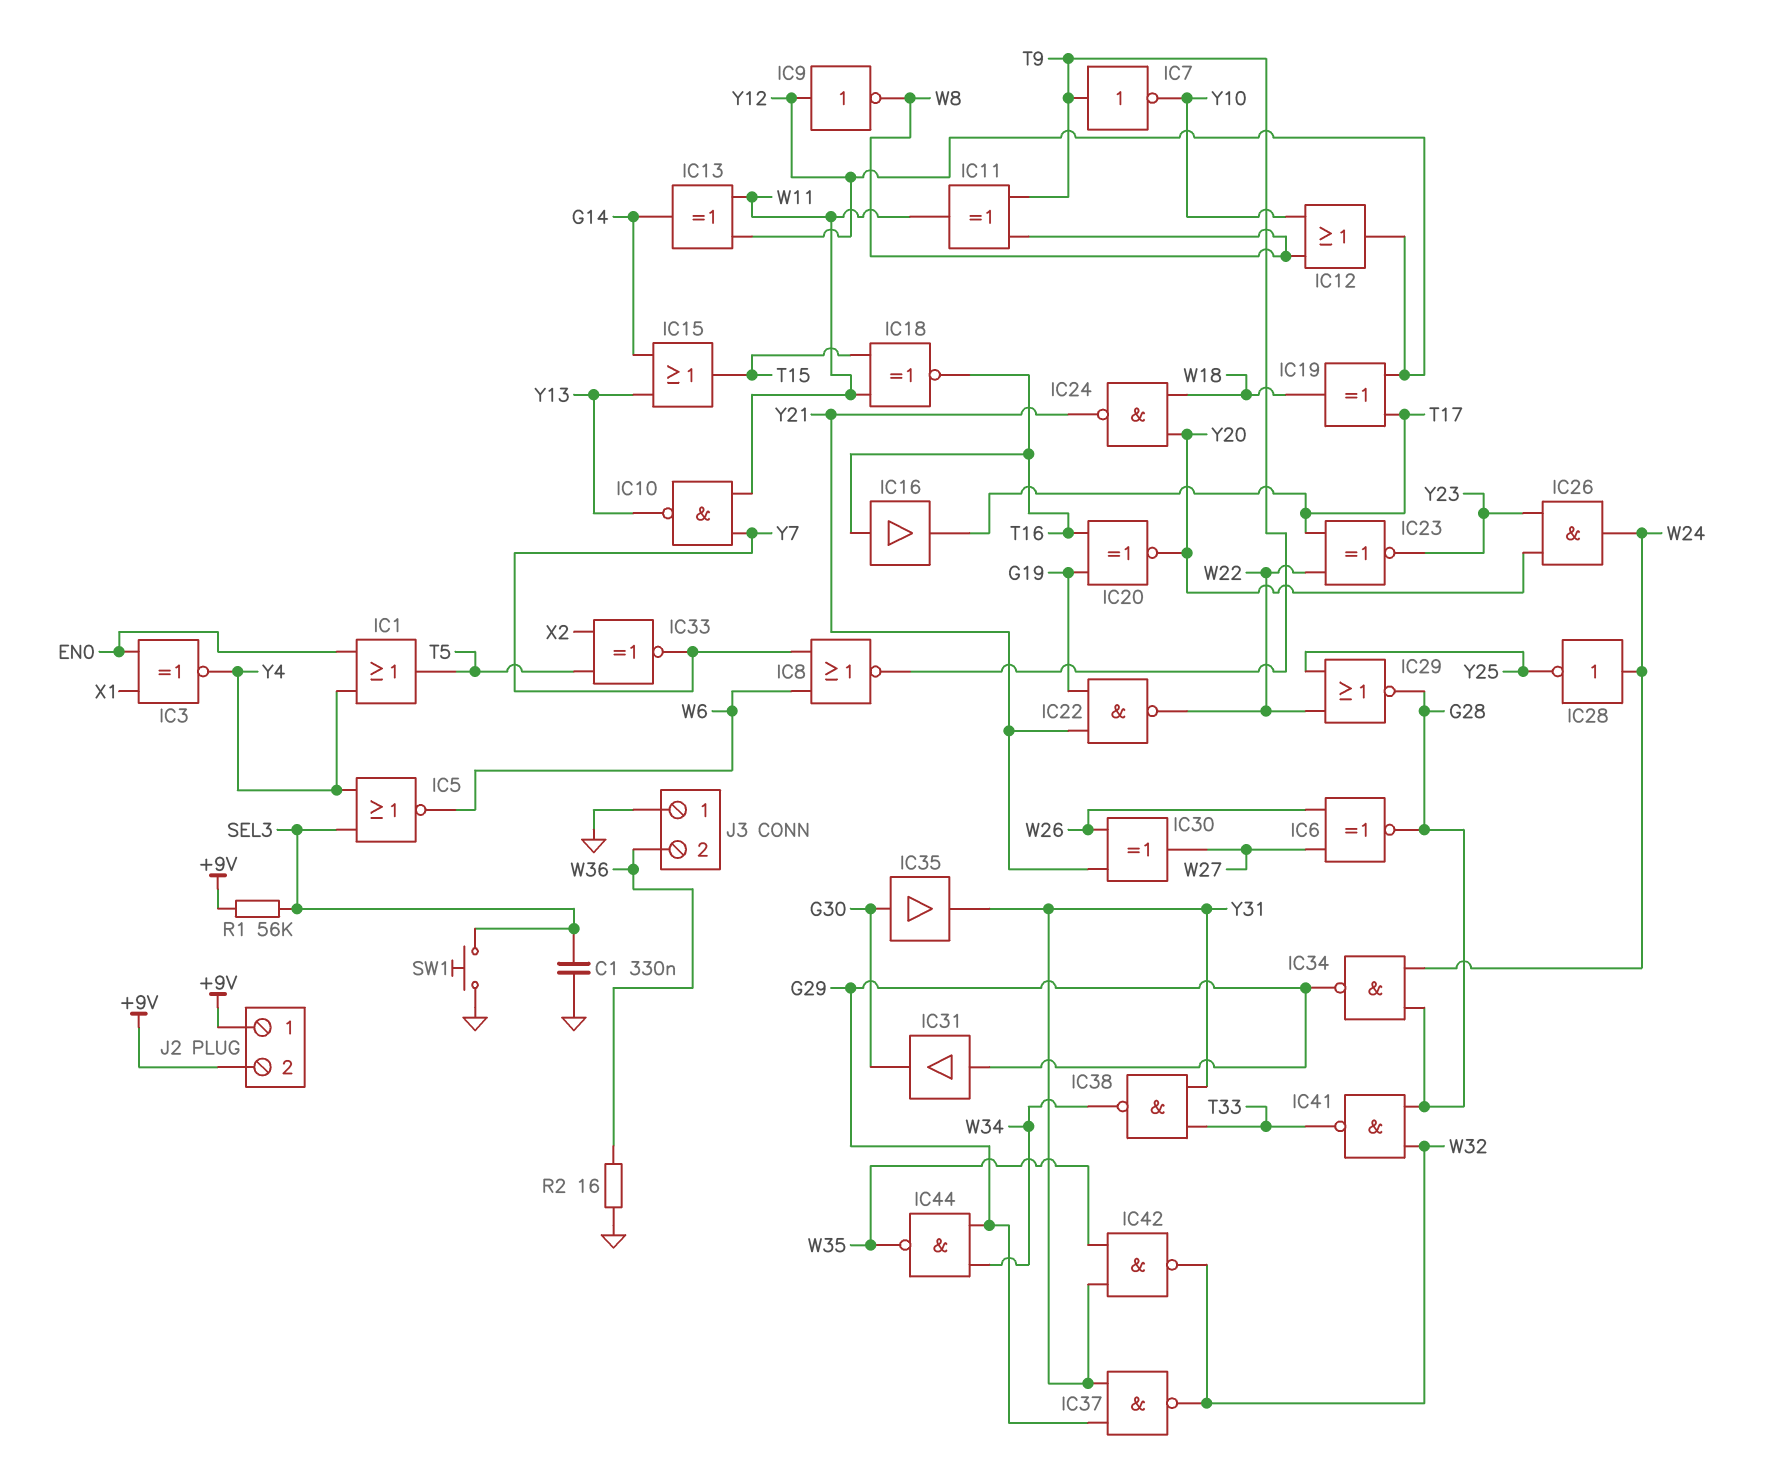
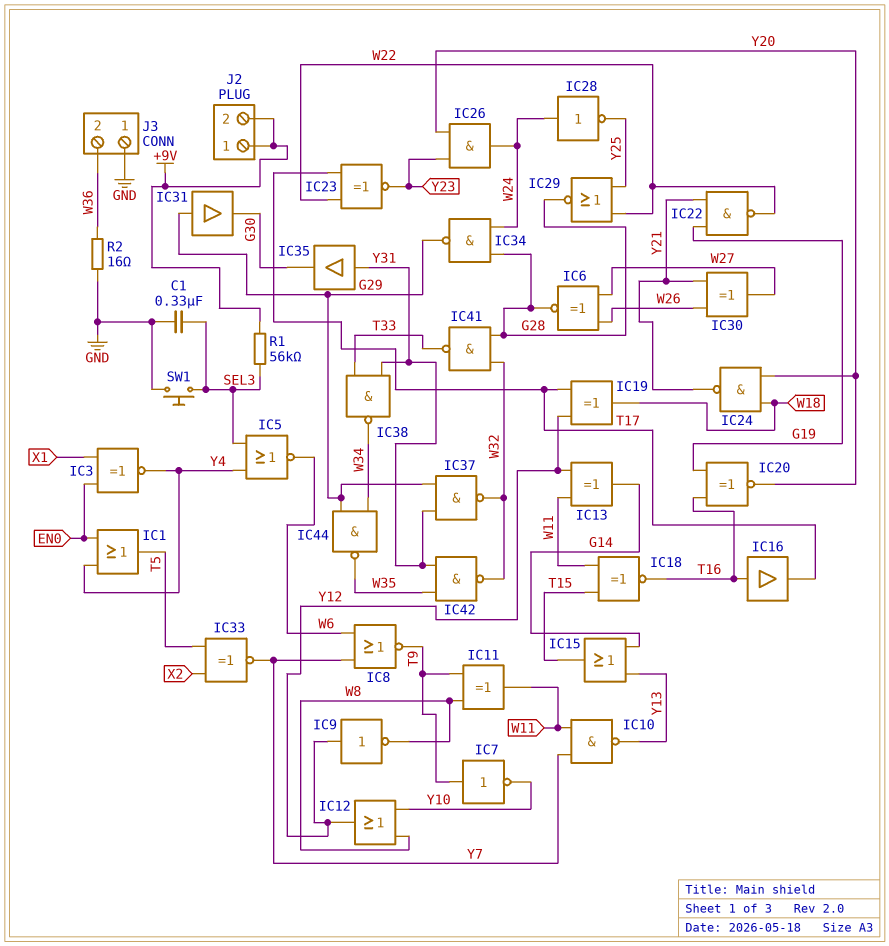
IC35: buffer (in G30, out Y31) -> buffer (in Y31, out G30)

